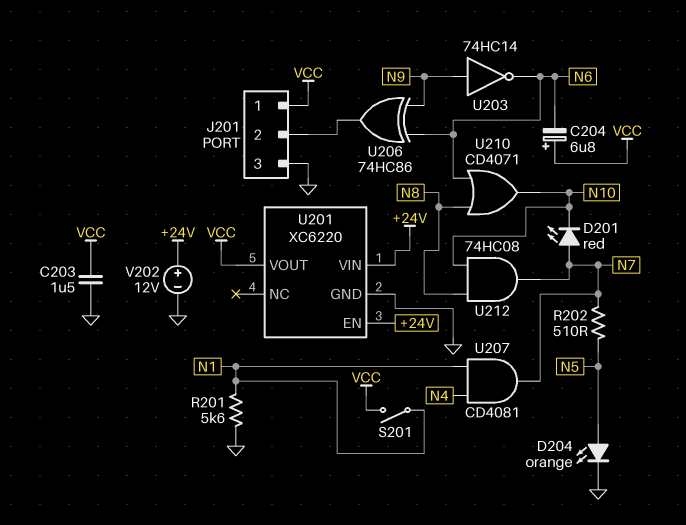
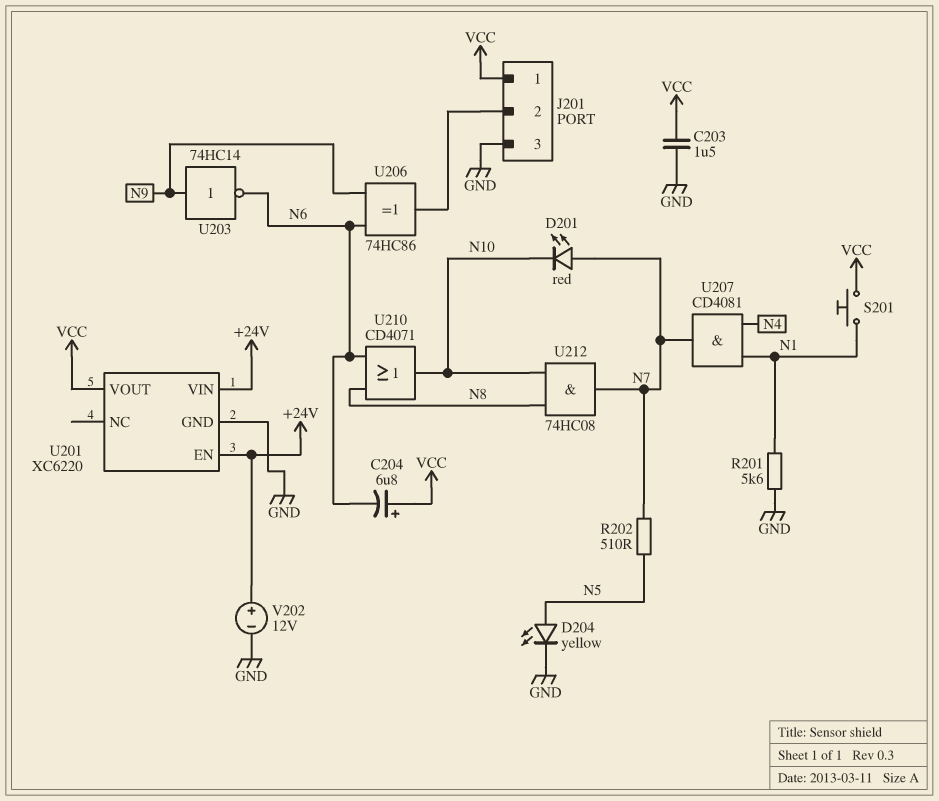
D204: LED orange (A N5, K GND) -> LED yellow (A N5, K GND)
S201: switch (N1, VCC) -> button (N1, VCC)

